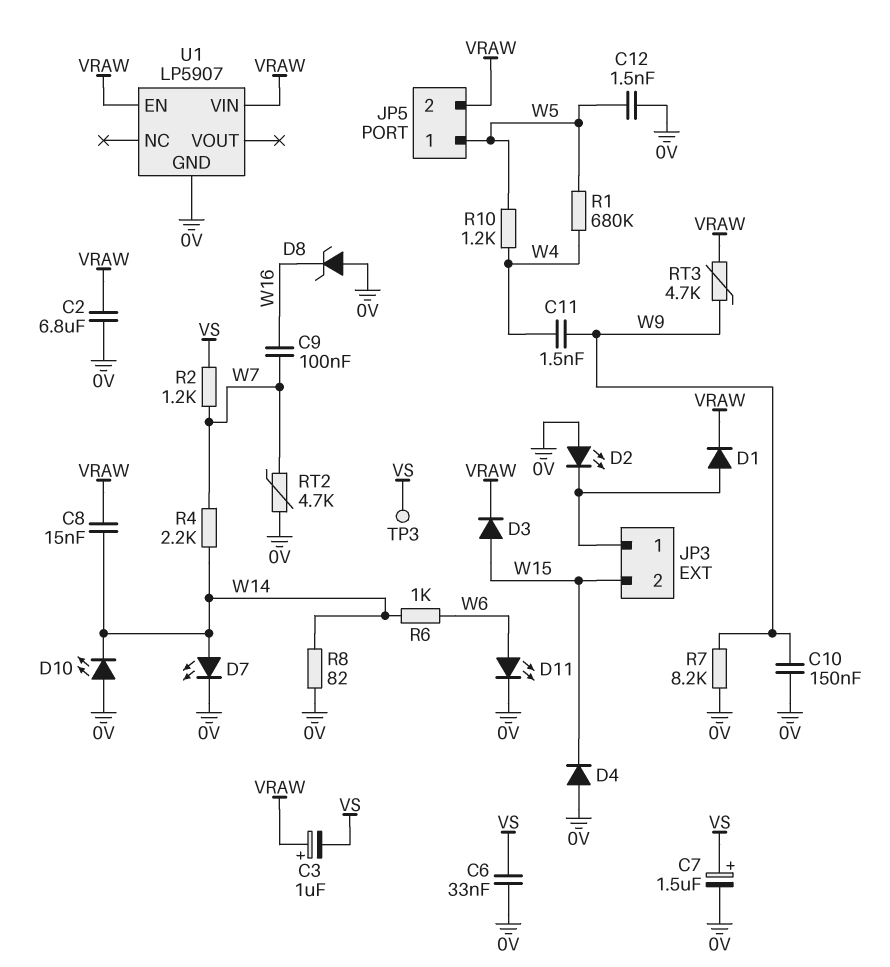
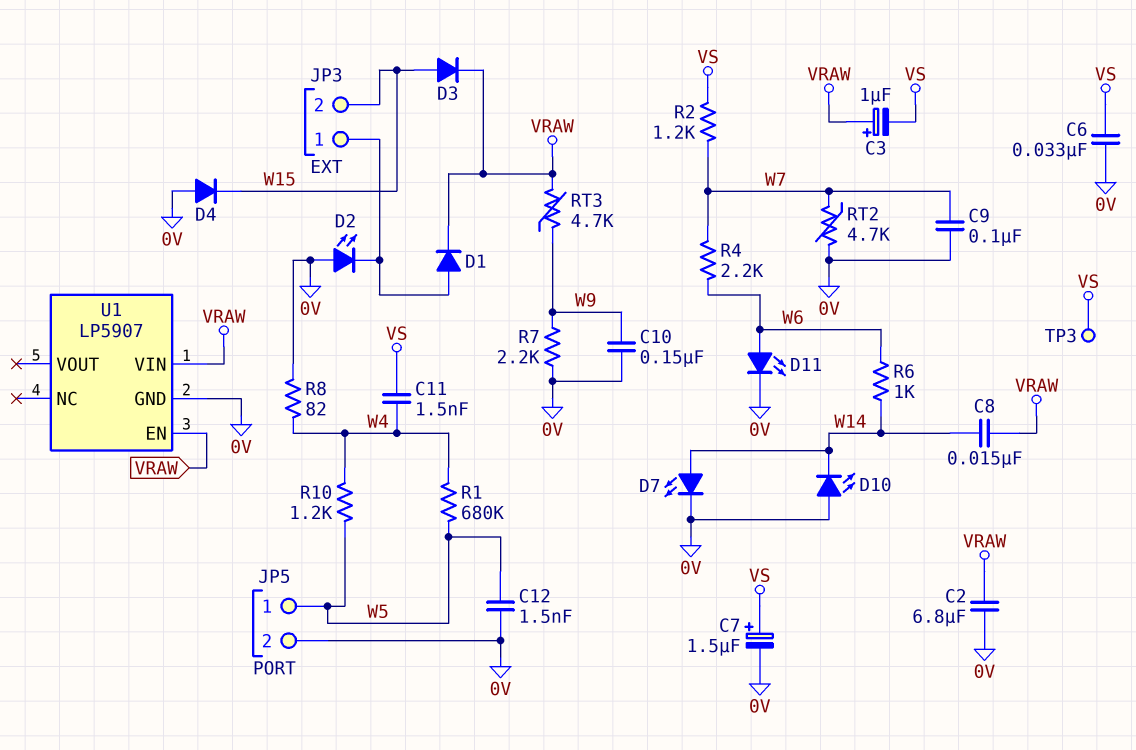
C9: 100nF (W7, W16) -> 100nF (0V, W7)
C11: 1.5nF (W4, W9) -> 1.5nF (VS, W4)
D8: zener (A 0V, K W16) -> none
JP5 pin 2: VRAW -> 0V
R4: 2.2k (W7, W14) -> 2.2k (W6, W7)
R7: 8.2k (0V, W9) -> 2.2k (0V, W9)
R8: 82 (0V, W14) -> 82 (0V, W4)

